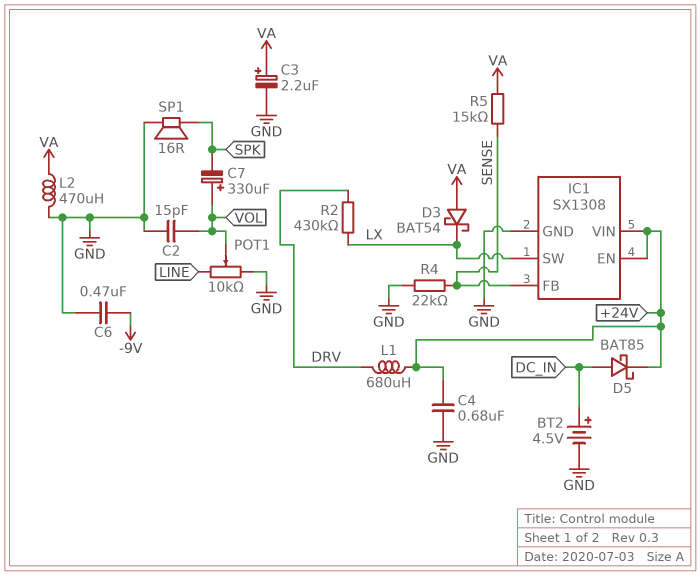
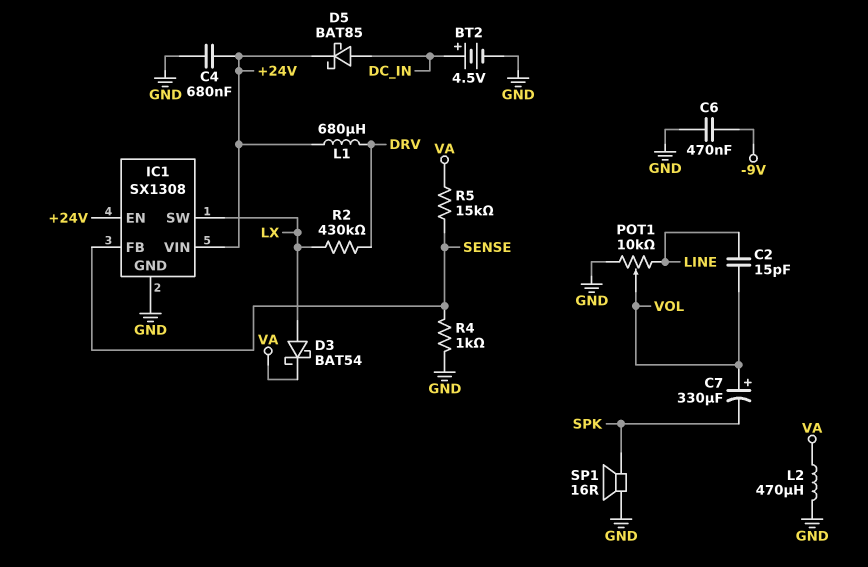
C2: 15pF (GND, VOL) -> 15pF (LINE, VOL)
C3: 2.2uF (plus VA, minus GND) -> none
D3: schottky BAT54 (A VA, K LX) -> schottky BAT54 (A LX, K VA)
R4: 22k (GND, SENSE) -> 1k (GND, SENSE)

